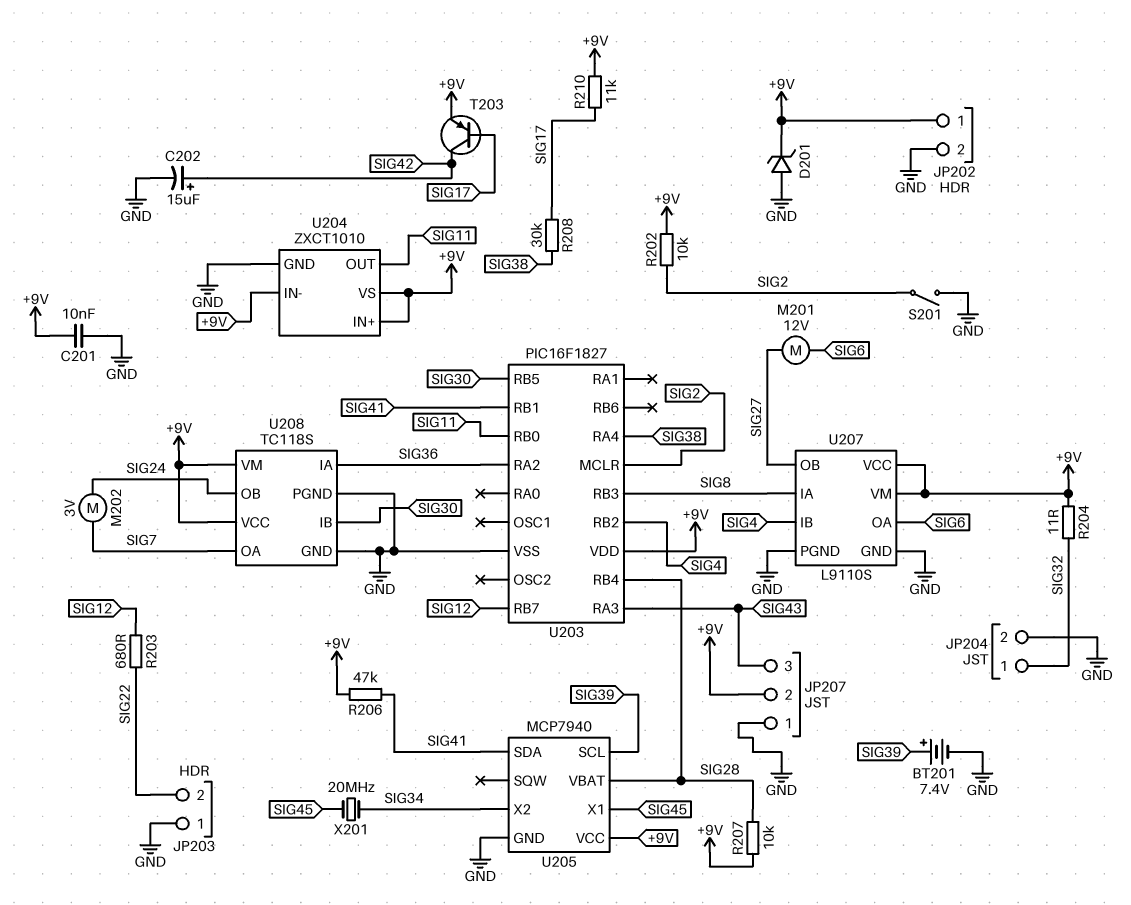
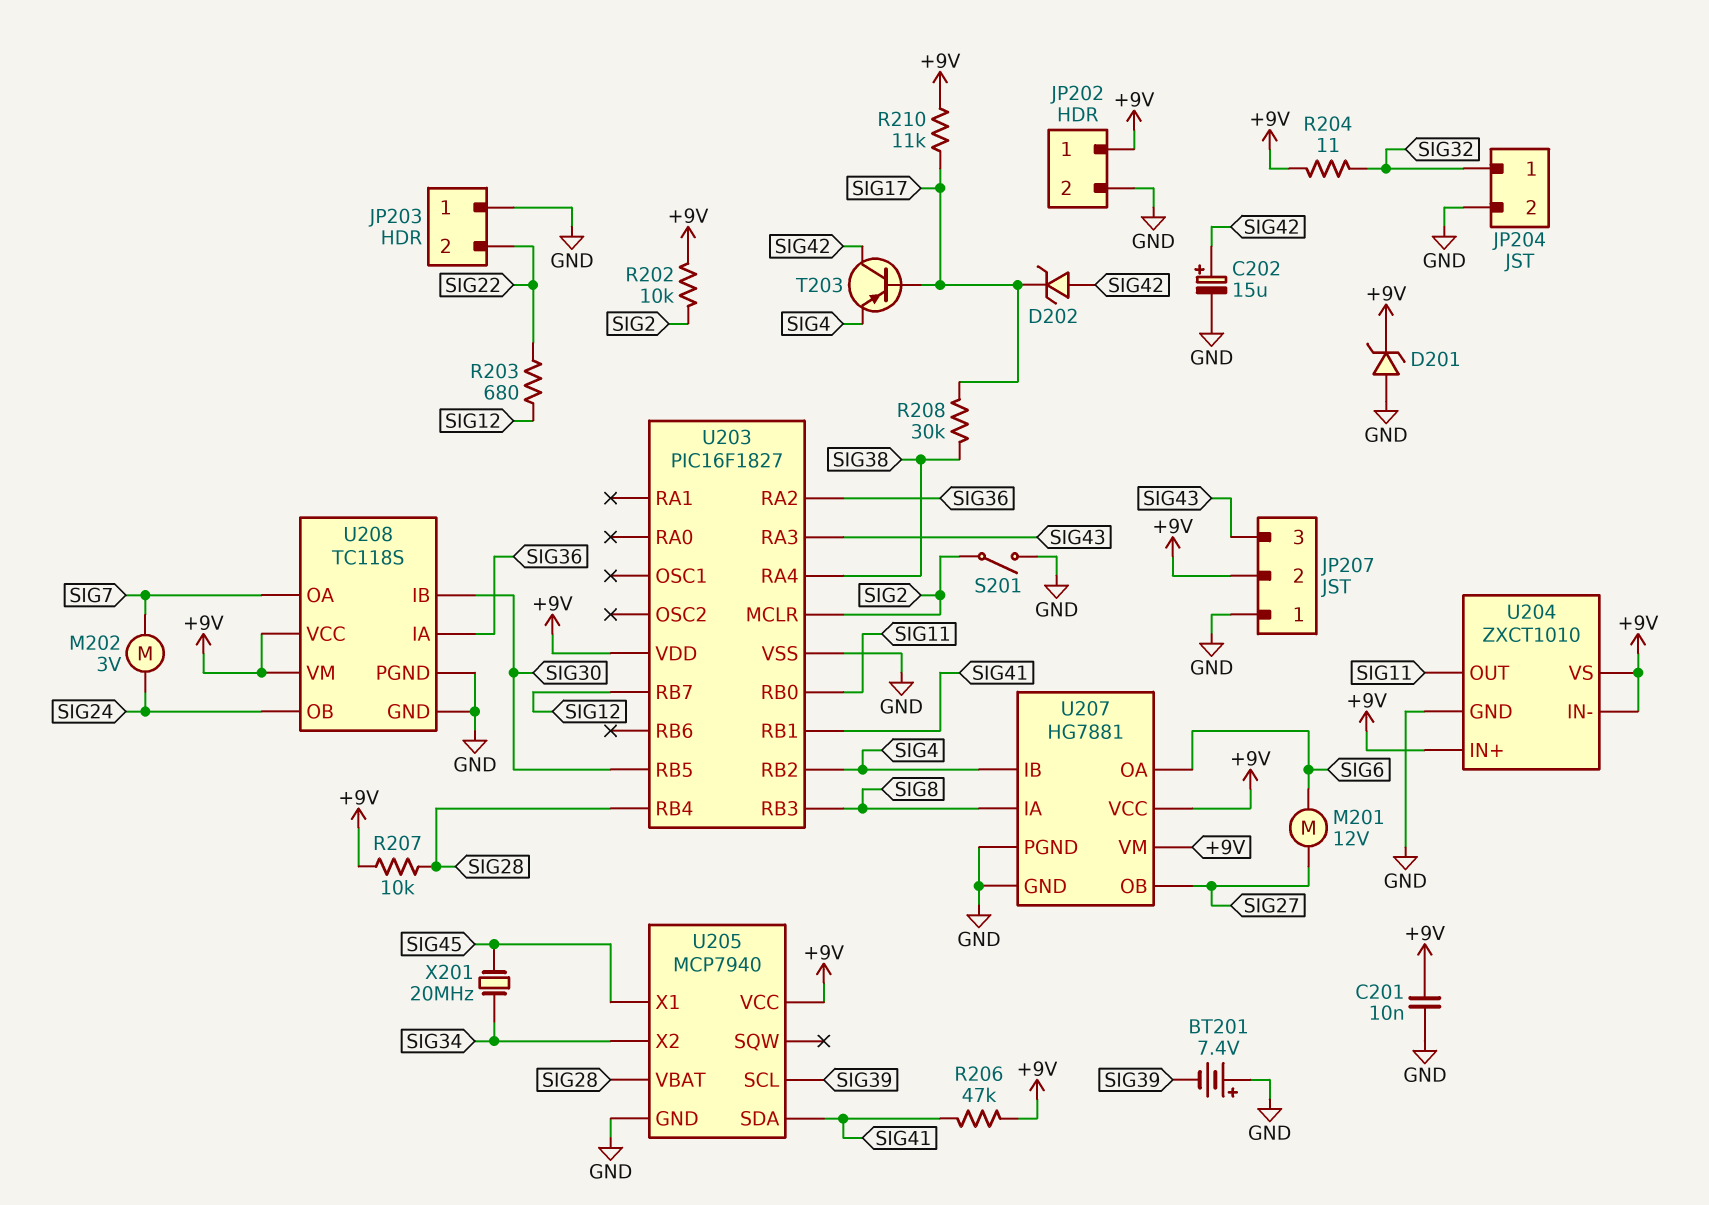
BT201: 7.4V (plus SIG39, minus GND) -> 7.4V (plus GND, minus SIG39)
D202: none -> zener (A SIG42, K SIG17)
T203: PNP (B SIG17, C SIG42, E +9V) -> PNP (B SIG17, C SIG42, E SIG4)
U207: L9110S -> HG7881

